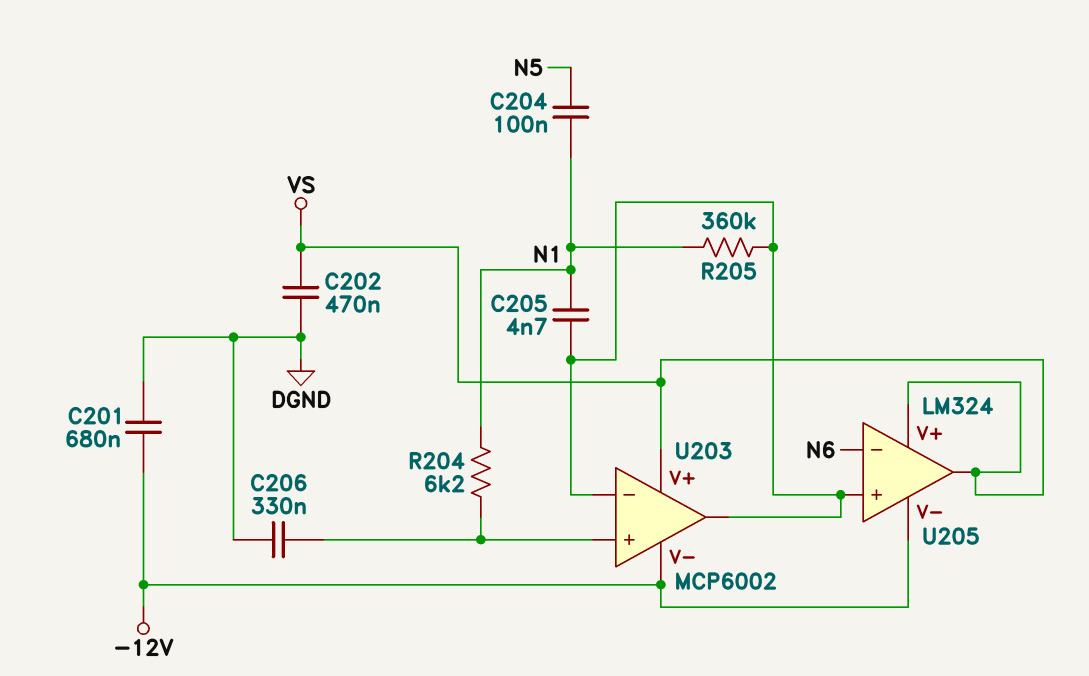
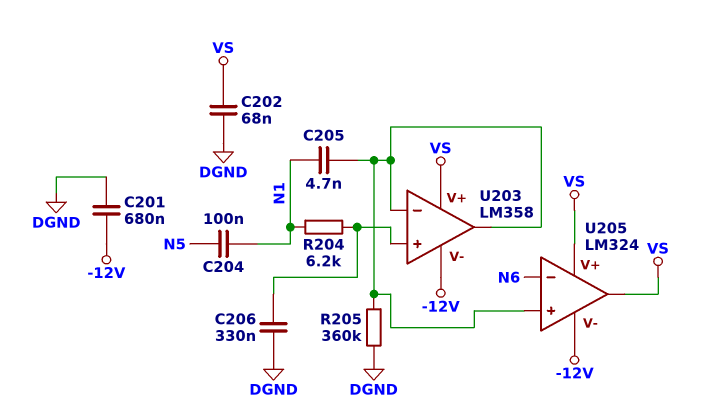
C202: 470nF (DGND, VS) -> 68nF (DGND, VS)
R205: 360k (N1, U203/in-) -> 360k (DGND, U203/in-)
U203: MCP6002 -> LM358

